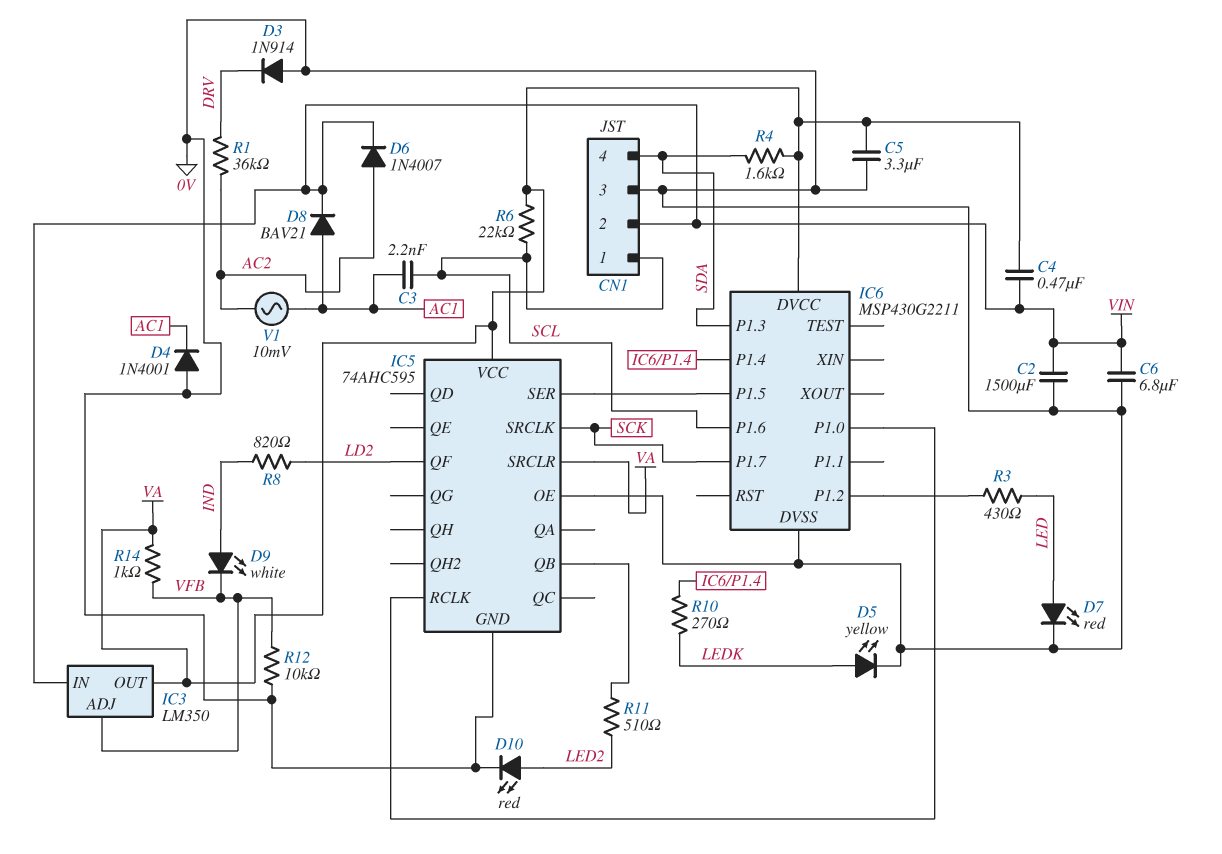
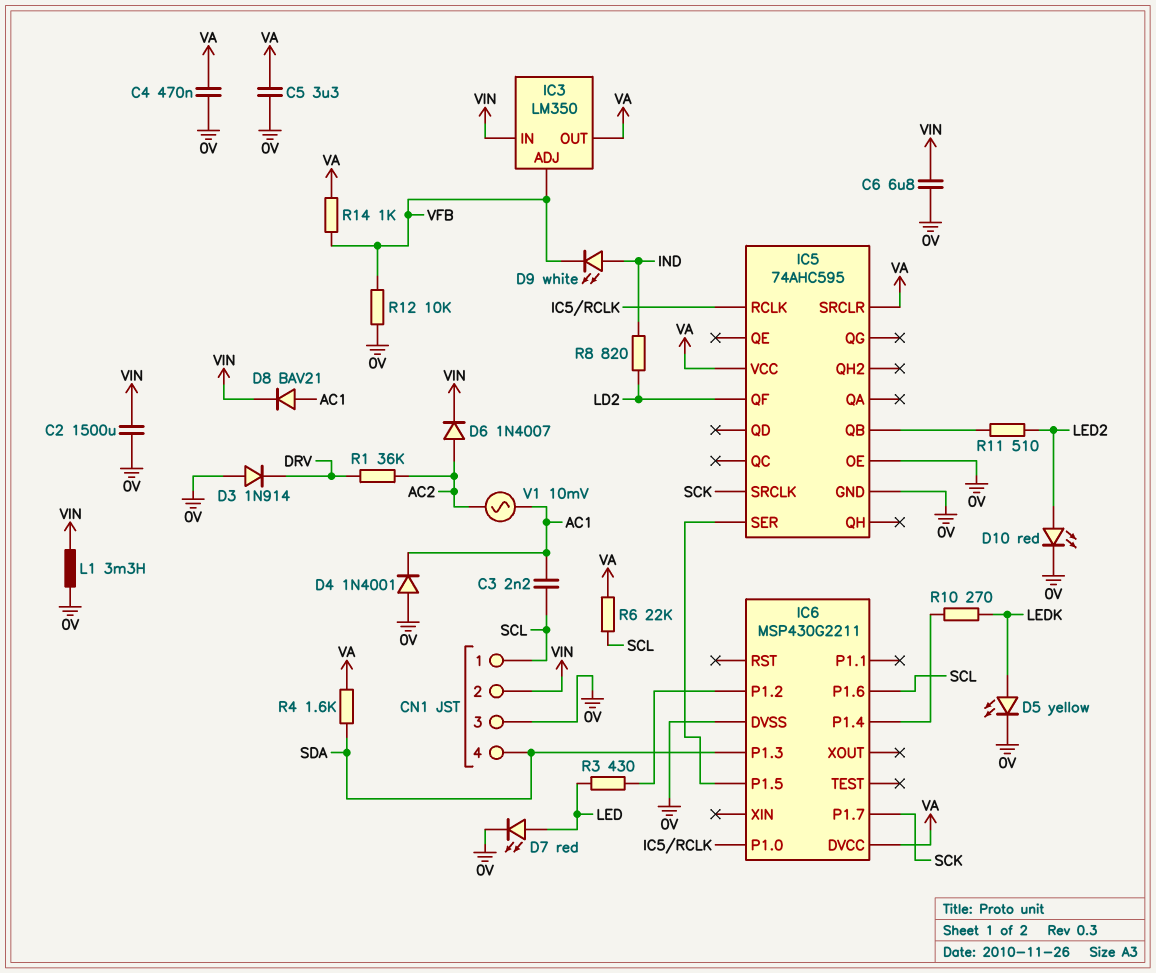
C4: 470nF (VA, VIN) -> 470nF (0V, VA)
L1: none -> 3.3mH (0V, VIN)

